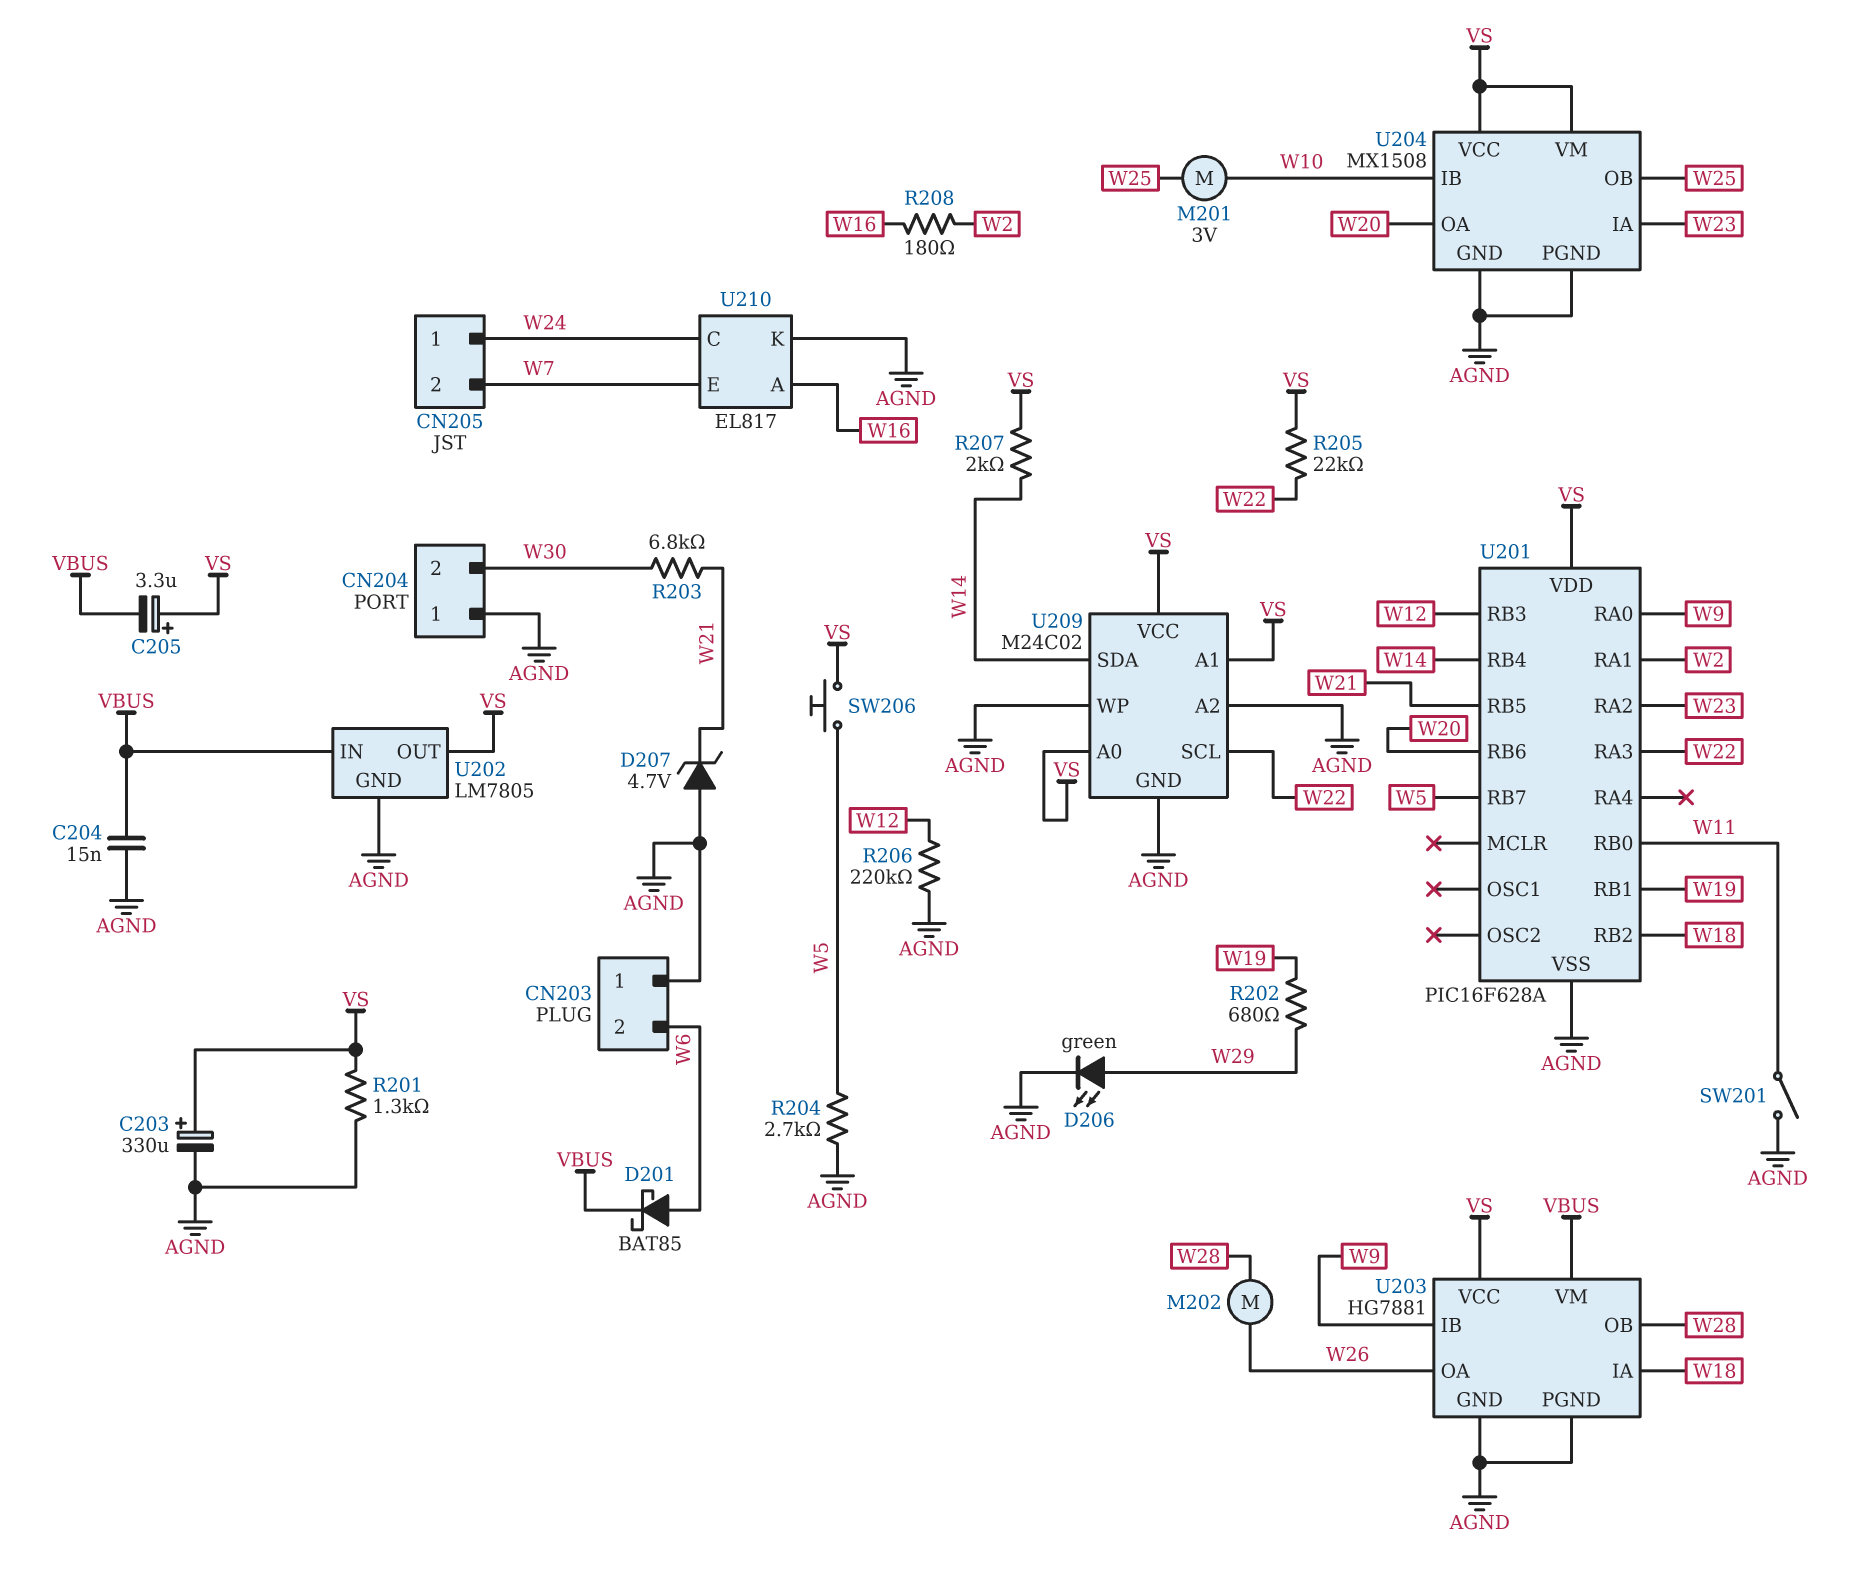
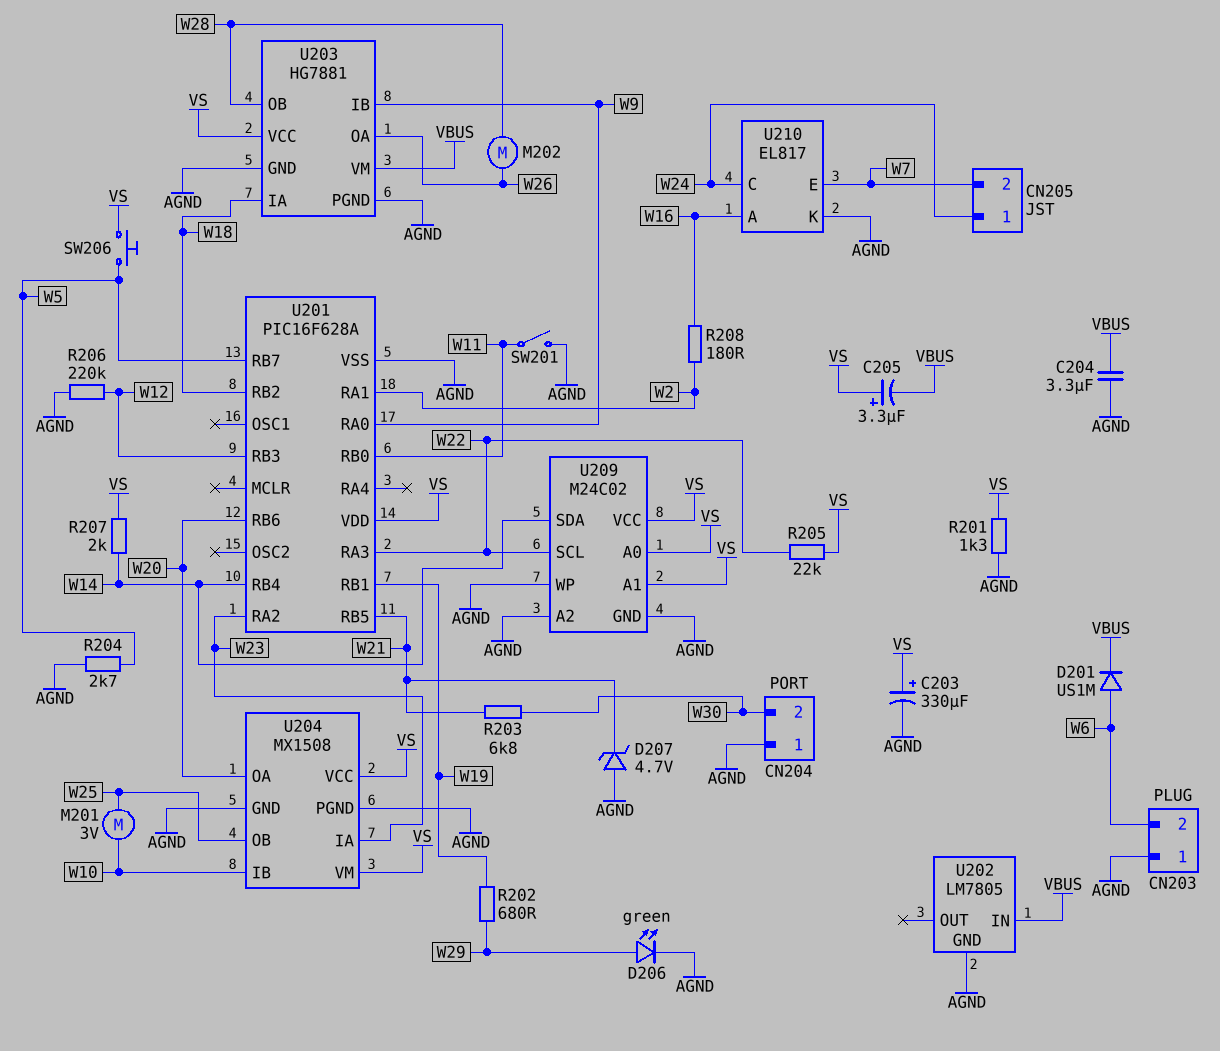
C204: 15nF (AGND, VBUS) -> 3.3uF (AGND, VBUS)
D201: schottky BAT85 (A W6, K VBUS) -> diode US1M (A W6, K VBUS)
U202 pin OUT: VS -> none

